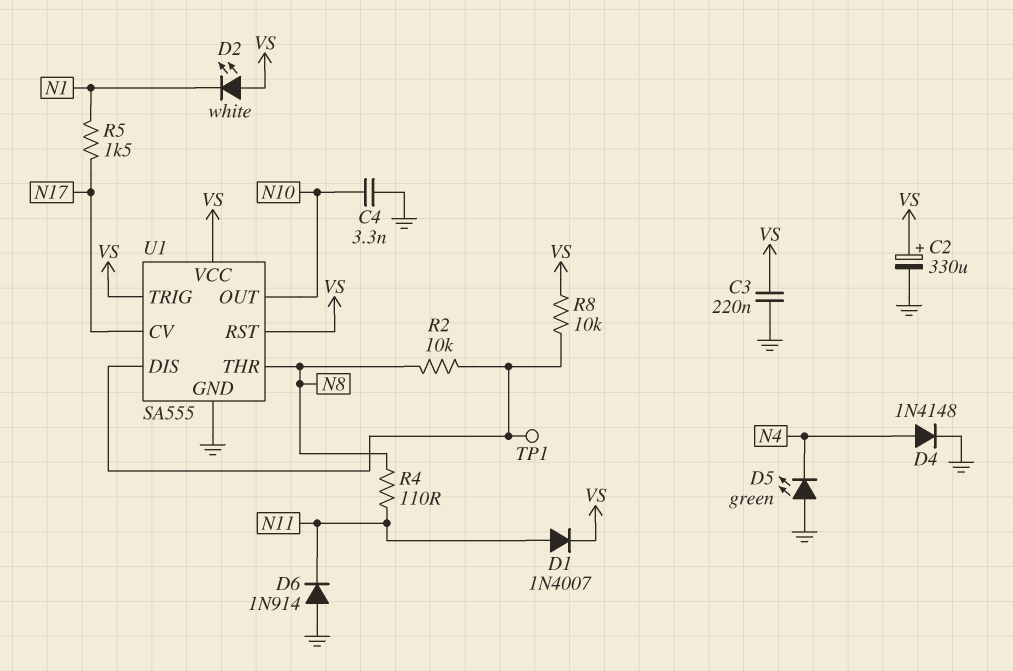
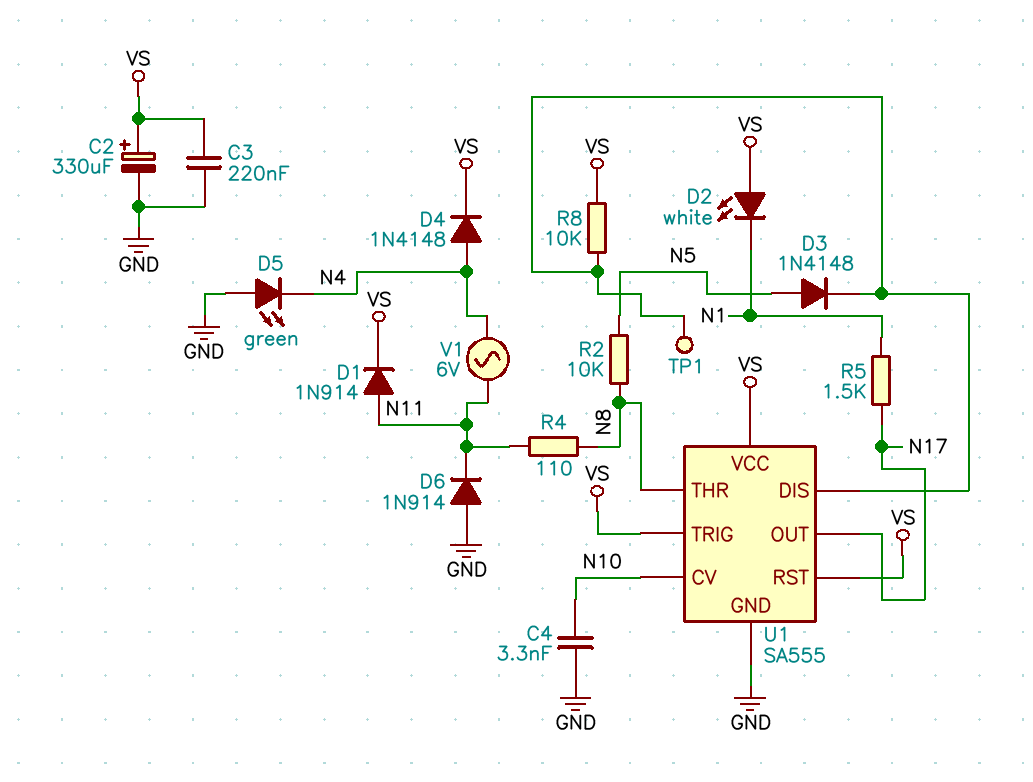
D1: diode 1N4007 (A N11, K VS) -> diode 1N914 (A N11, K VS)
D3: none -> diode 1N4148 (A N5, K U1/DIS)
D4: diode 1N4148 (A N4, K GND) -> diode 1N4148 (A N4, K VS)
R2: 10k (N8, U1/DIS) -> 10k (N5, N8)
U1 pin CV: N17 -> N10
U1 pin OUT: N10 -> N17
V1: none -> AC 6V (N4, N11)

